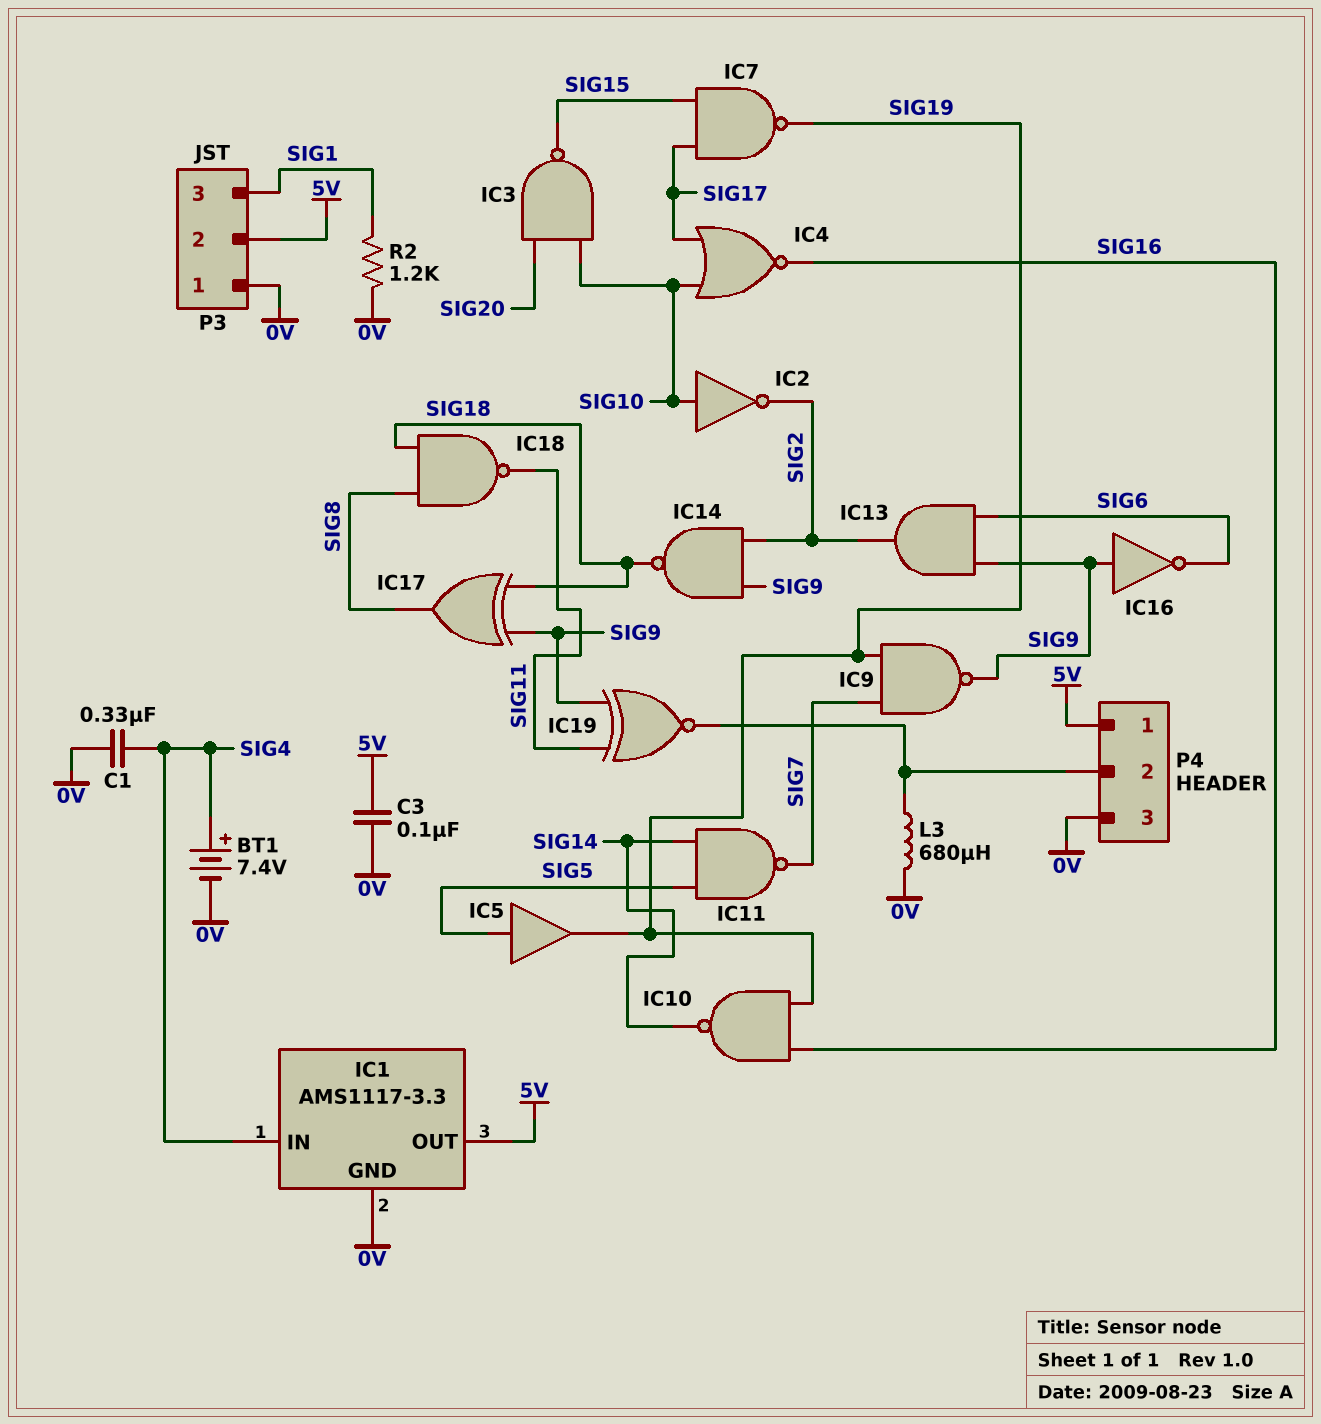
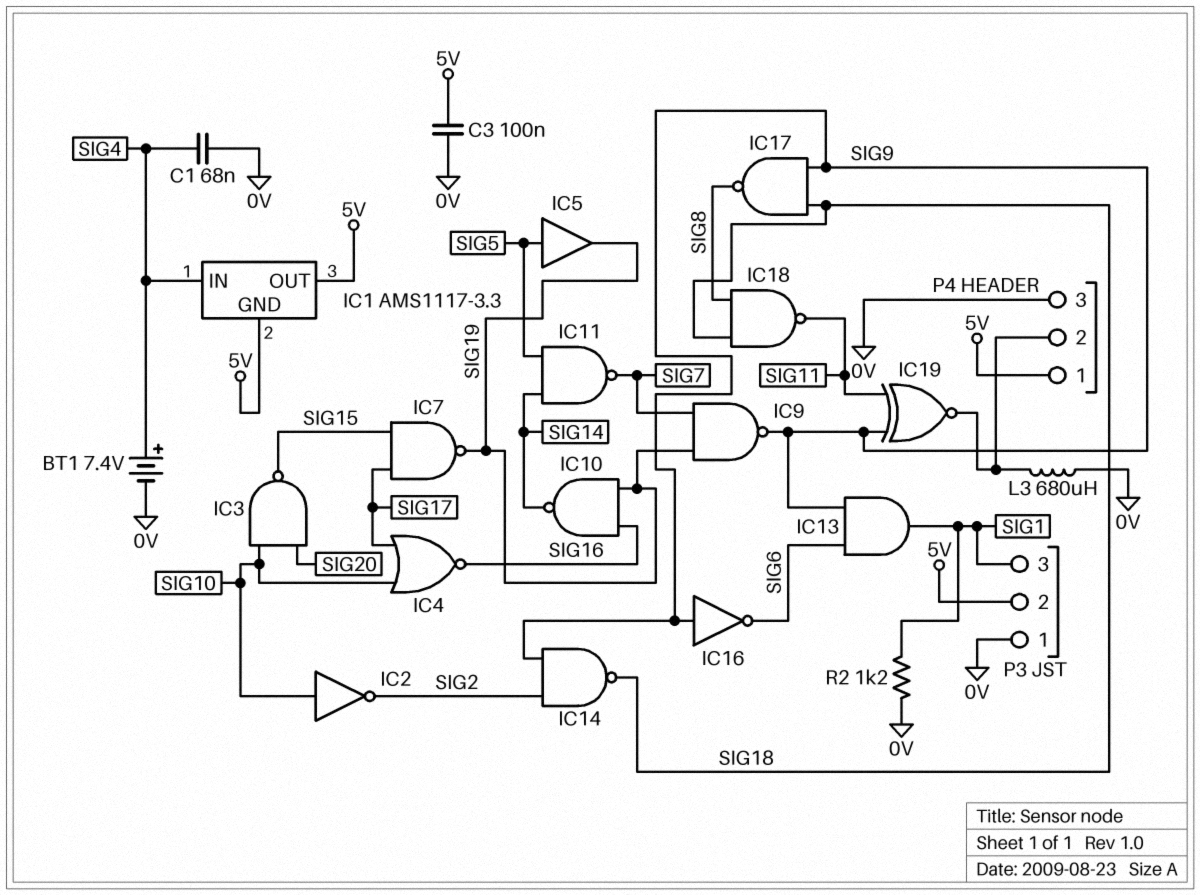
C1: 330nF (0V, SIG4) -> 68nF (0V, SIG4)
IC1 pin GND: 0V -> 5V
IC13: AND (in SIG6, in SIG9, out SIG2) -> AND (in SIG6, in SIG9, out SIG1)
IC17: XOR (in SIG9, in SIG18, out SIG8) -> NAND (in SIG9, in SIG18, out SIG8)

